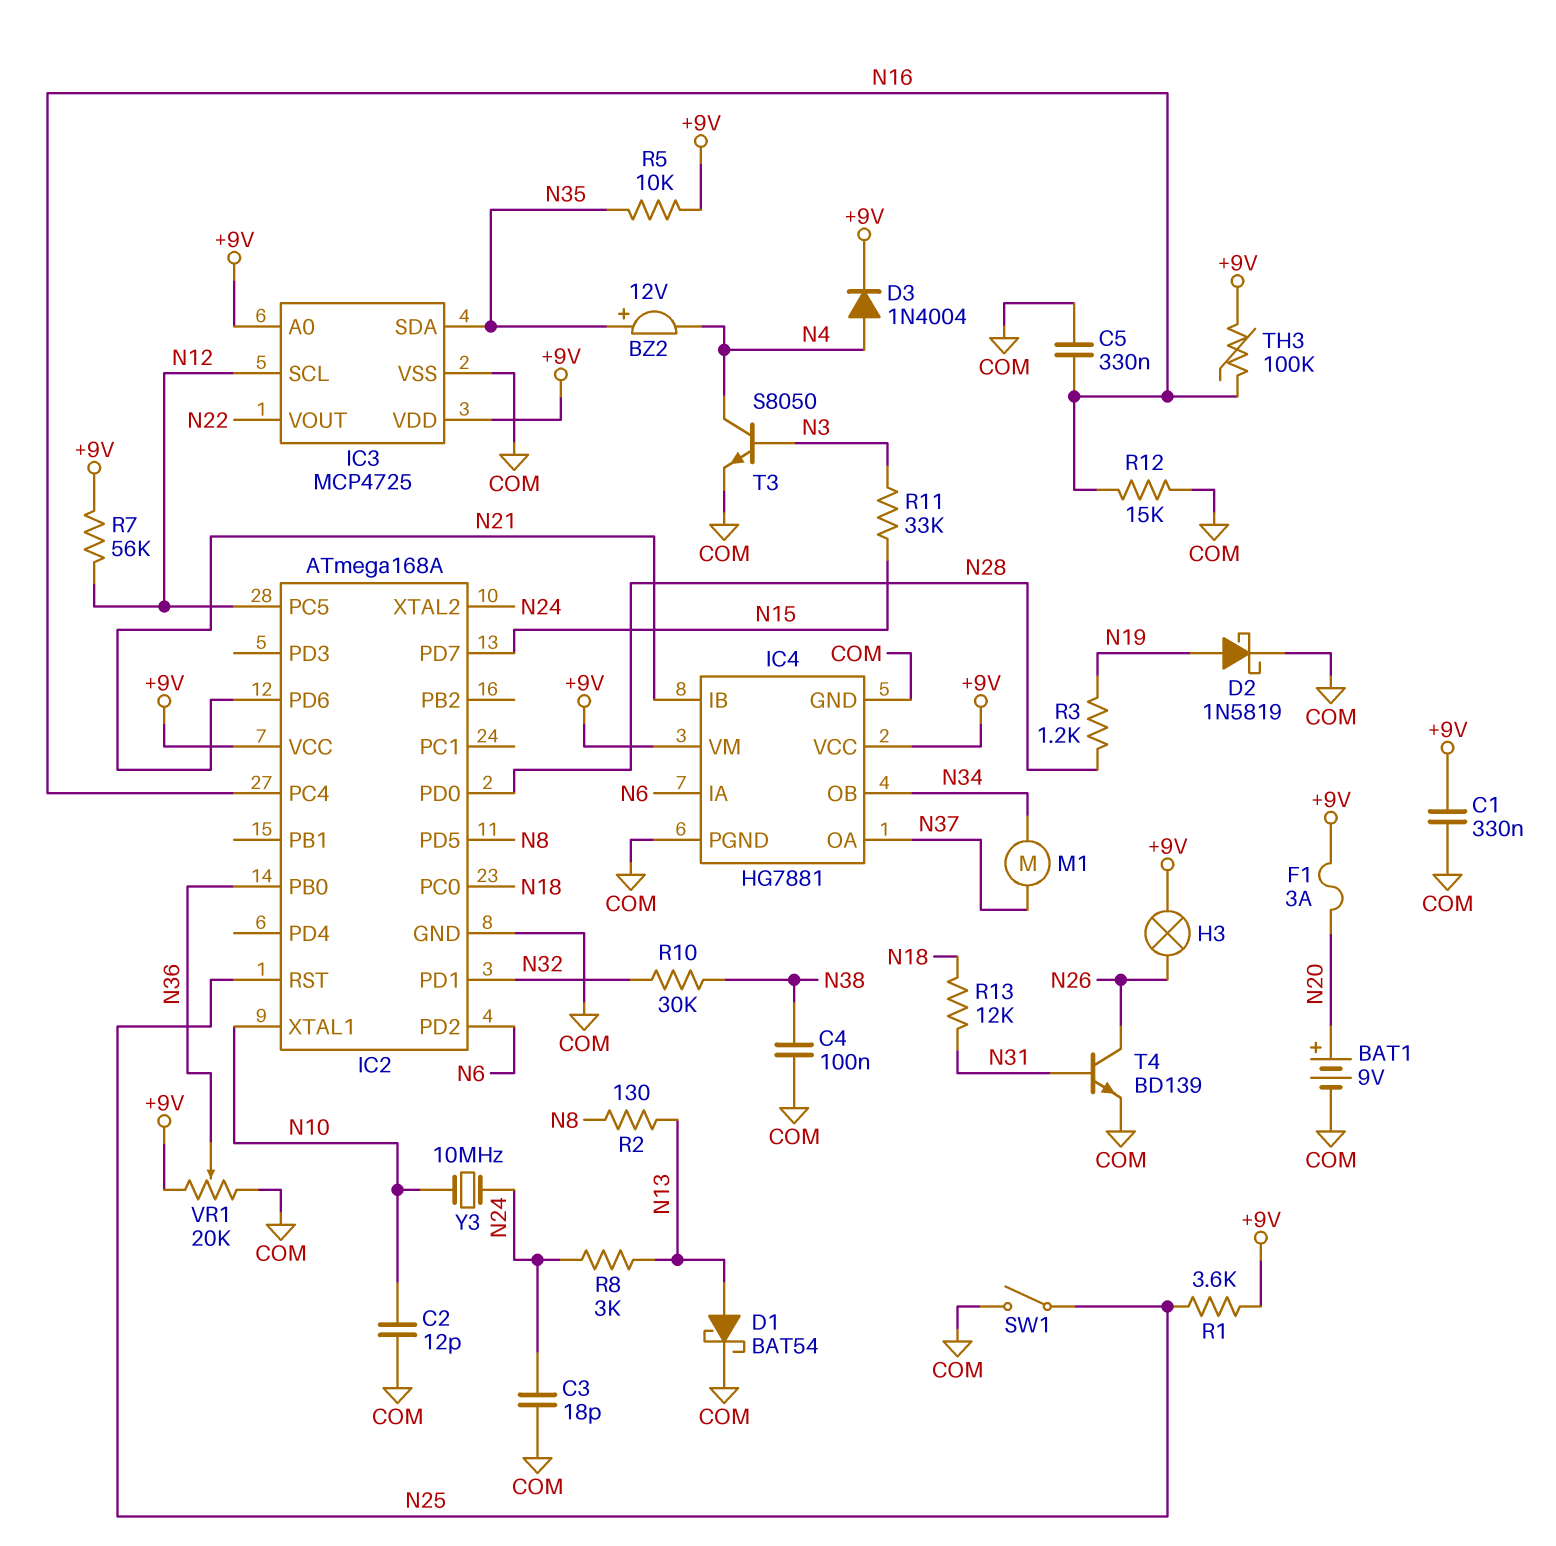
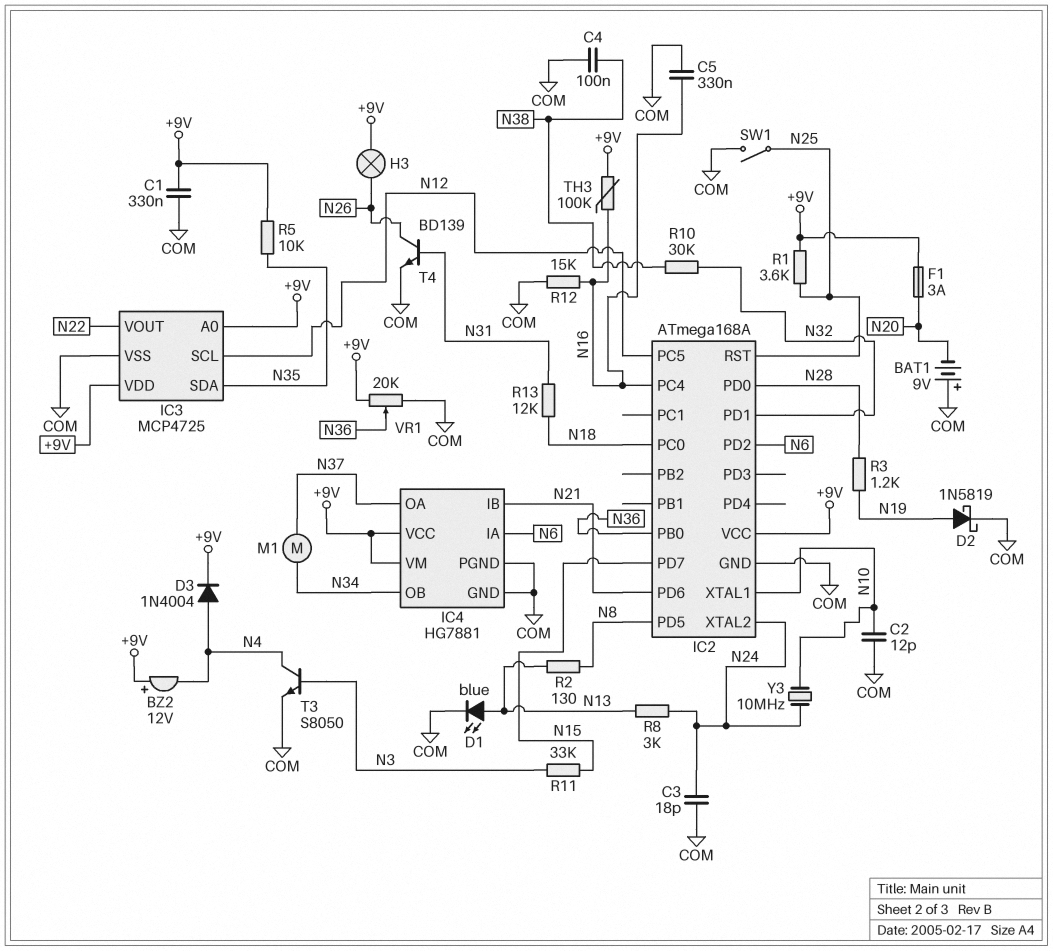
BAT1: 9V (plus N20, minus COM) -> 9V (plus COM, minus N20)
BZ2: buzzer 12V (plus N35, minus N4) -> buzzer 12V (plus +9V, minus N4)
D1: schottky BAT54 (A N13, K COM) -> LED blue (A N13, K COM)
R7: 56k (+9V, N12) -> none

